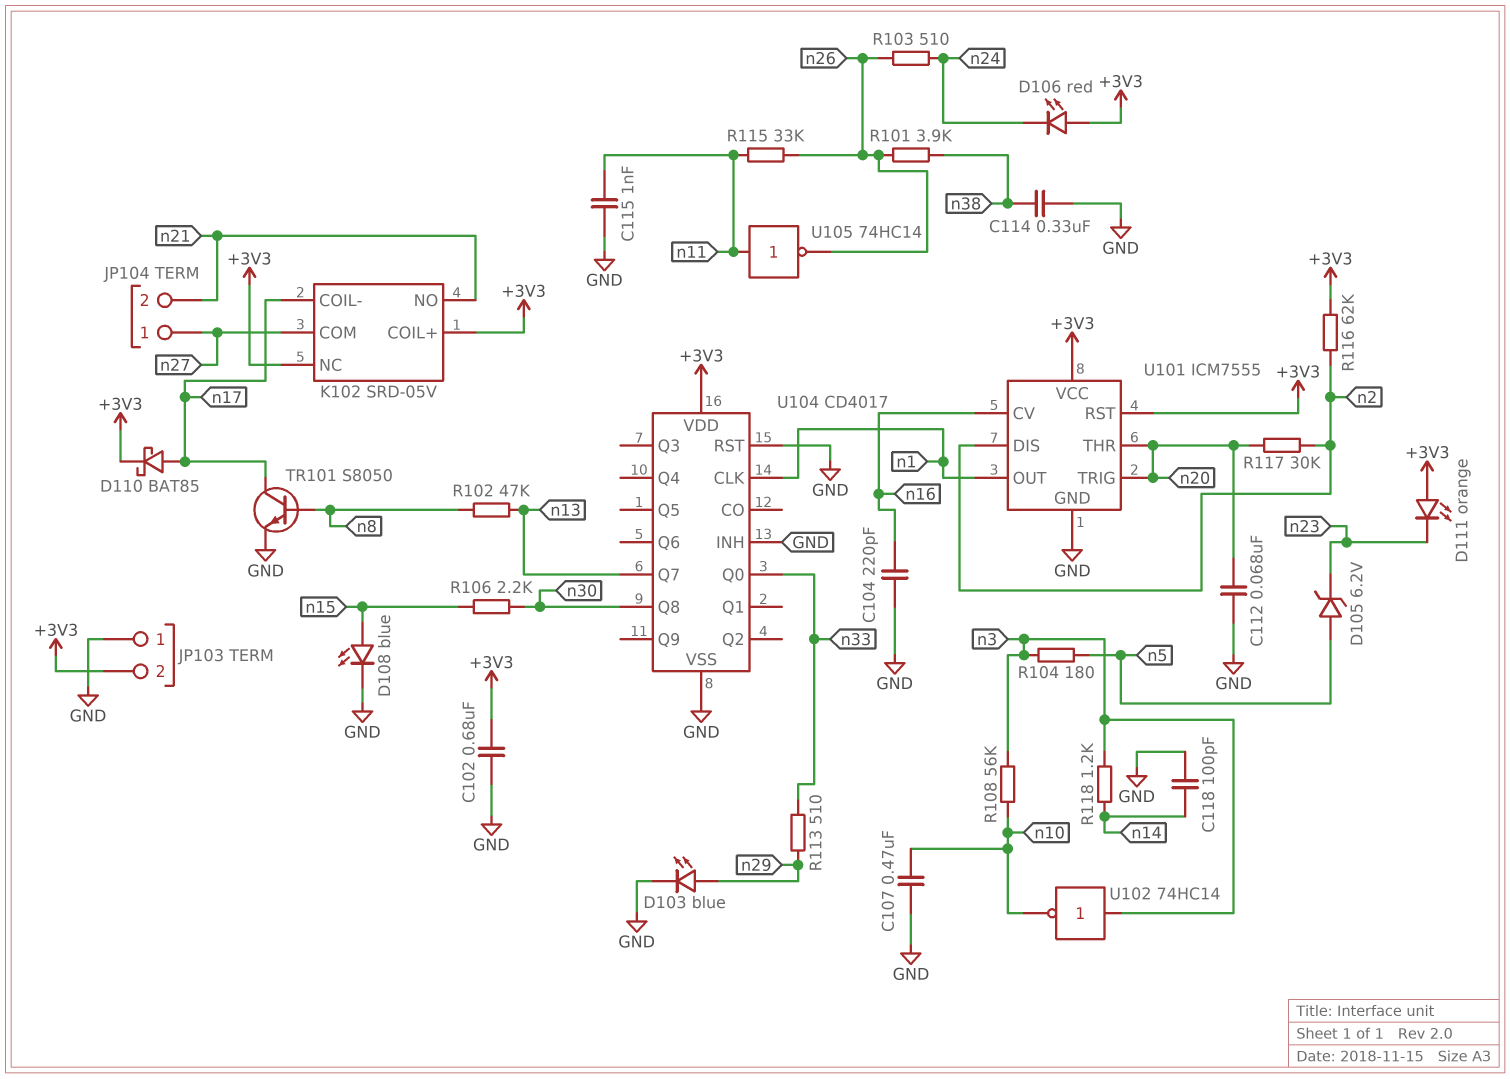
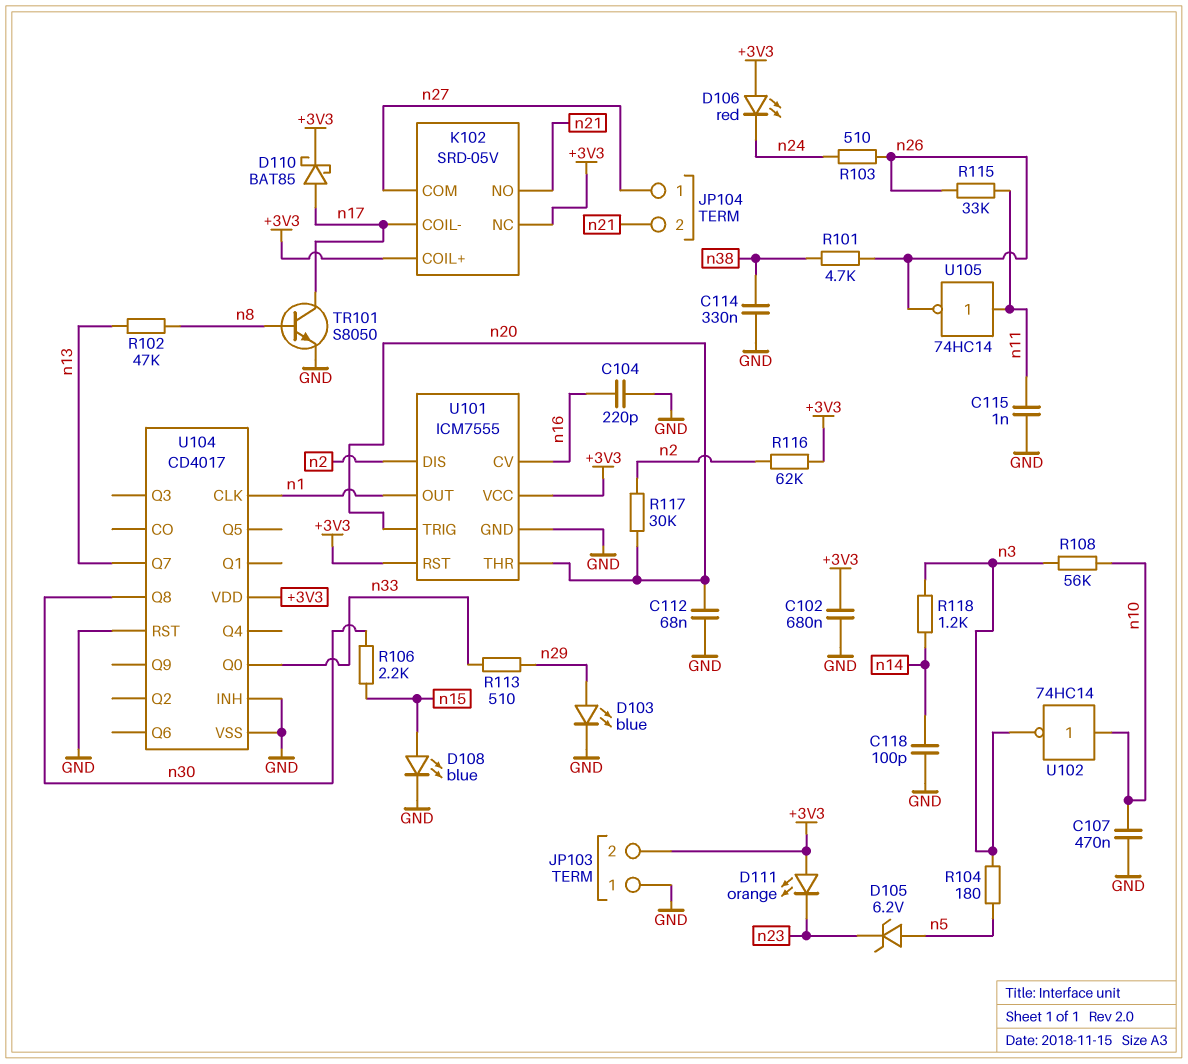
R101: 3.9k (n26, n38) -> 4.7k (n26, n38)
U102: NOT 74HC14 (in n3, out n10) -> NOT 74HC14 (in n10, out n3)

